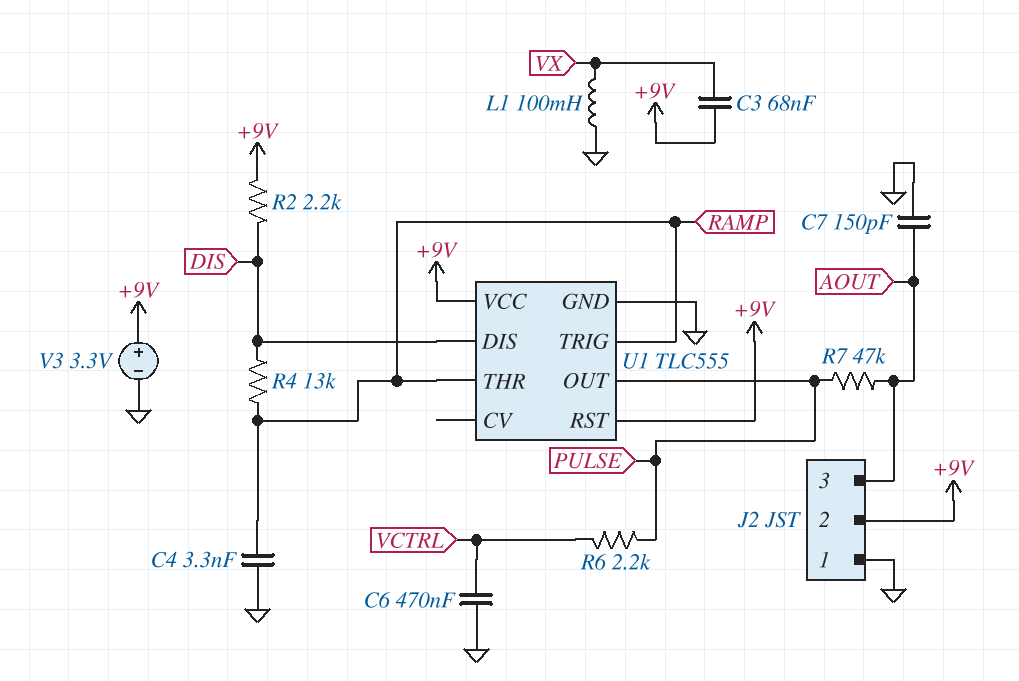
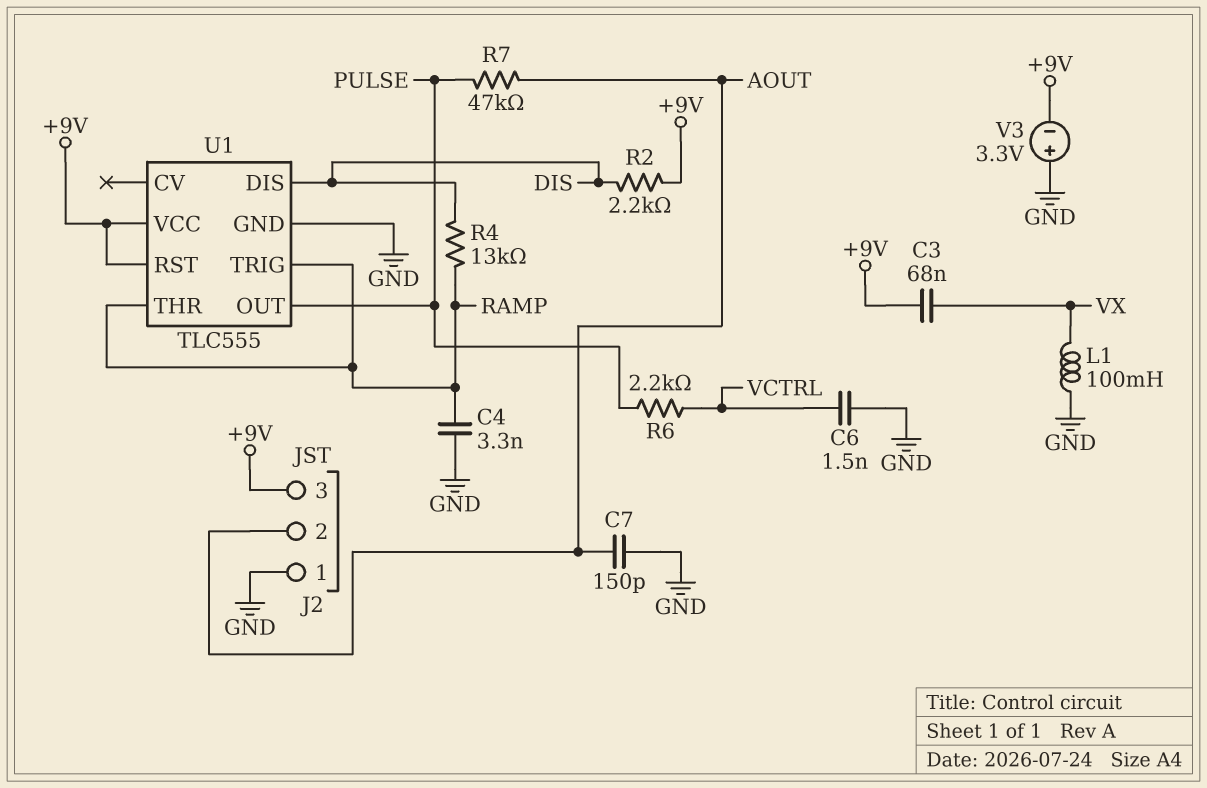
C6: 470nF (GND, VCTRL) -> 1.5nF (GND, VCTRL)
J2 pin 2: +9V -> AOUT
J2 pin 3: AOUT -> +9V
V3: 3.3V (plus +9V, minus GND) -> 3.3V (plus GND, minus +9V)

